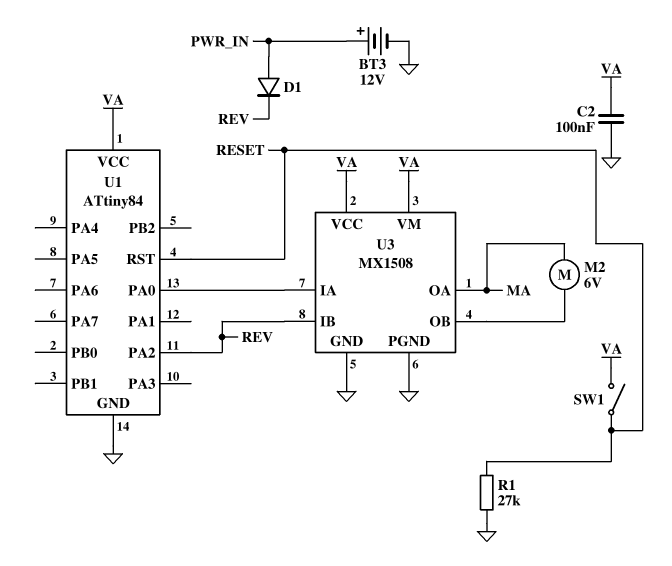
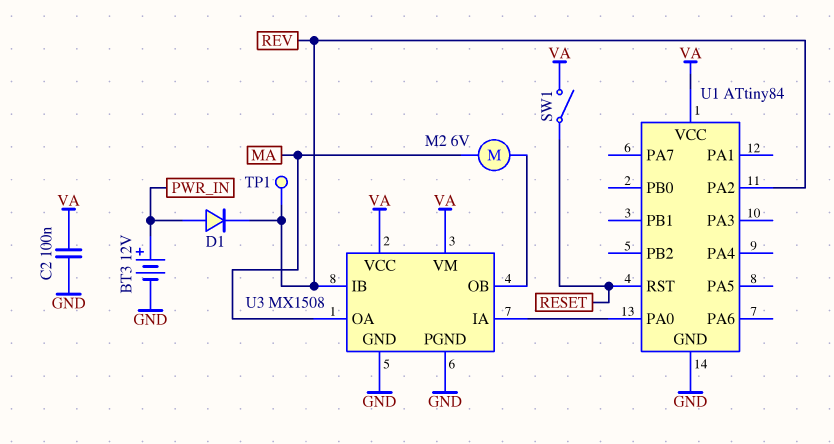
R1: 27k (GND, RESET) -> none
TP1: none -> test point (REV)

